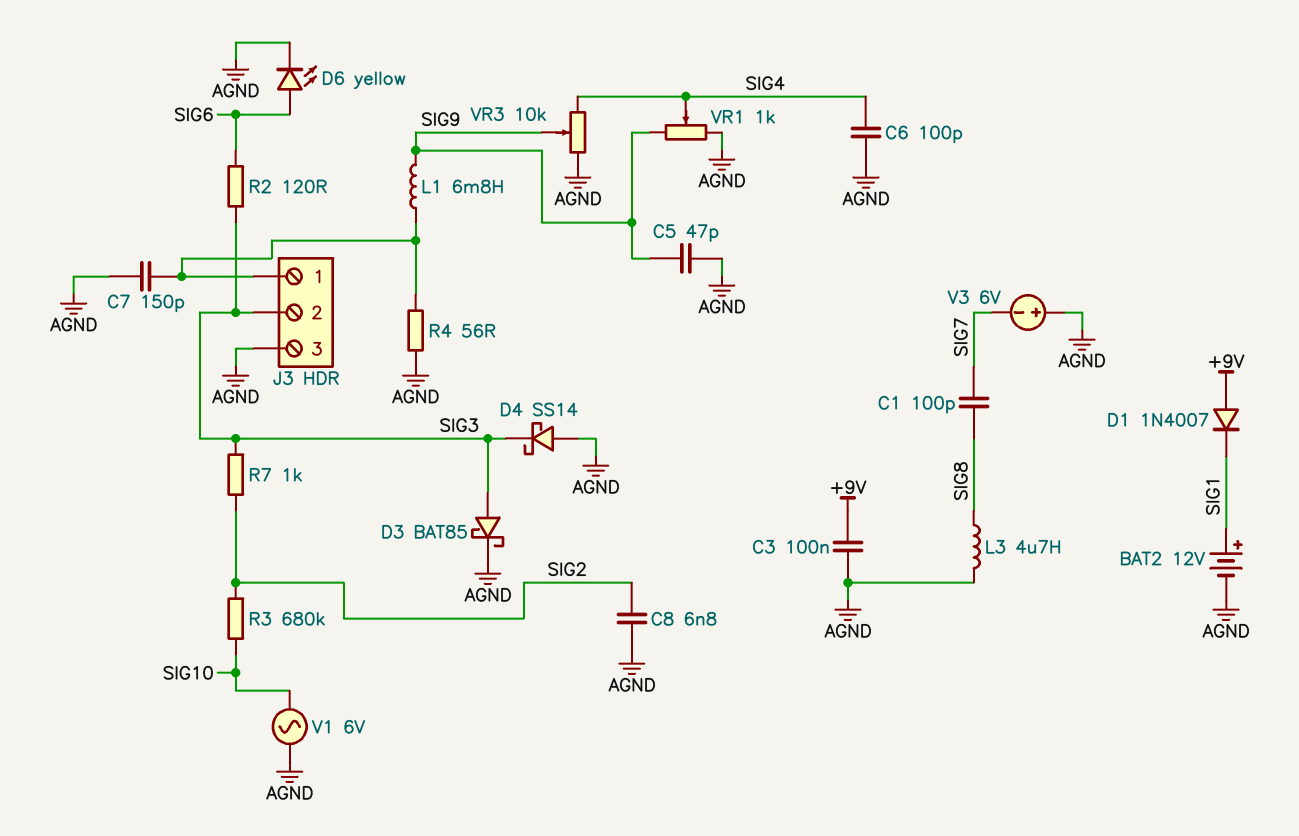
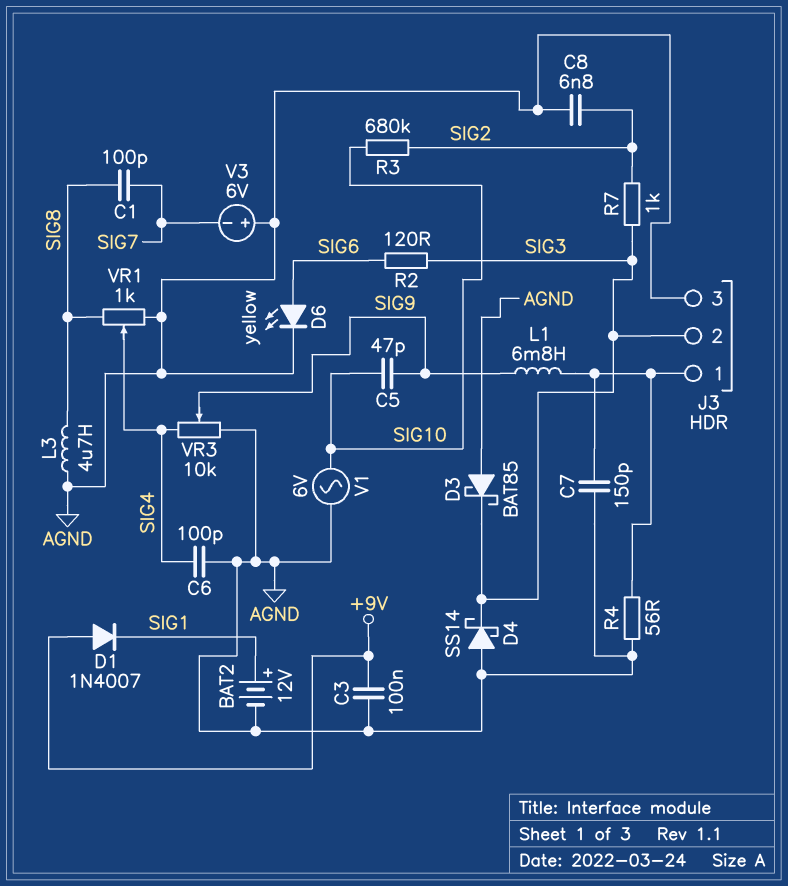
C5: 47pF (AGND, SIG9) -> 47pF (SIG9, SIG10)
D3: schottky BAT85 (A SIG3, K AGND) -> schottky BAT85 (A AGND, K SIG3)
VR1: 1k (AGND, SIG9, wiper SIG4) -> 1k (AGND, SIG8, wiper SIG4)

